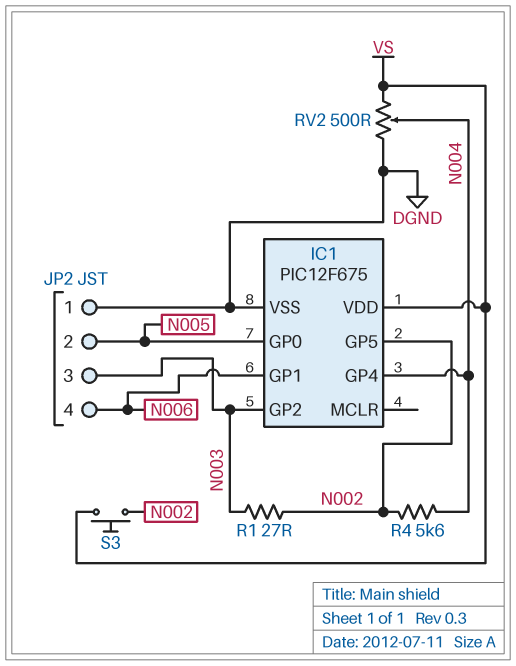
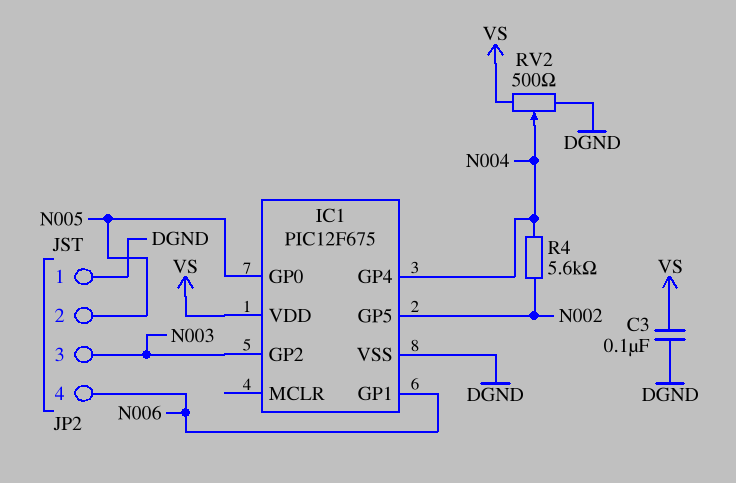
C3: none -> 100nF (DGND, VS)
R1: 27 (N002, N003) -> none
S3: button (N002, VS) -> none

